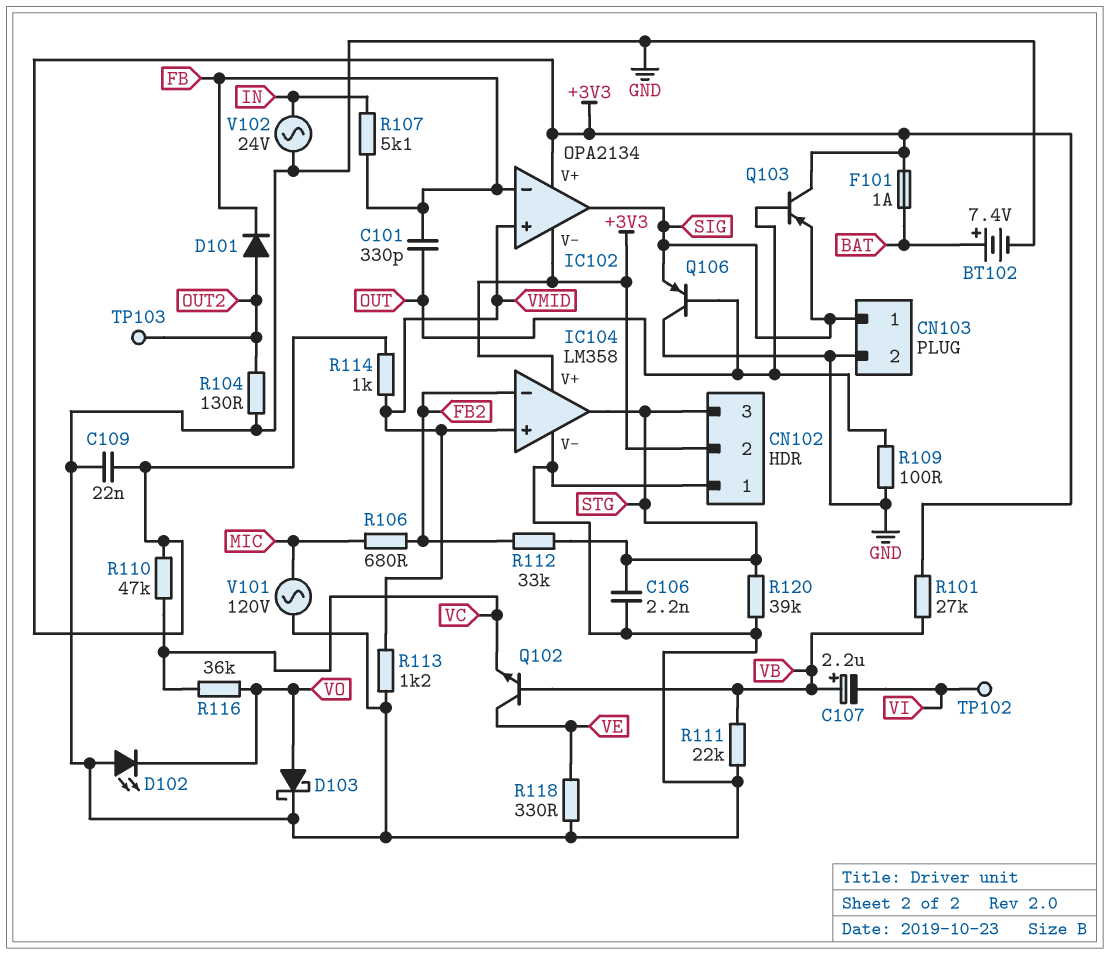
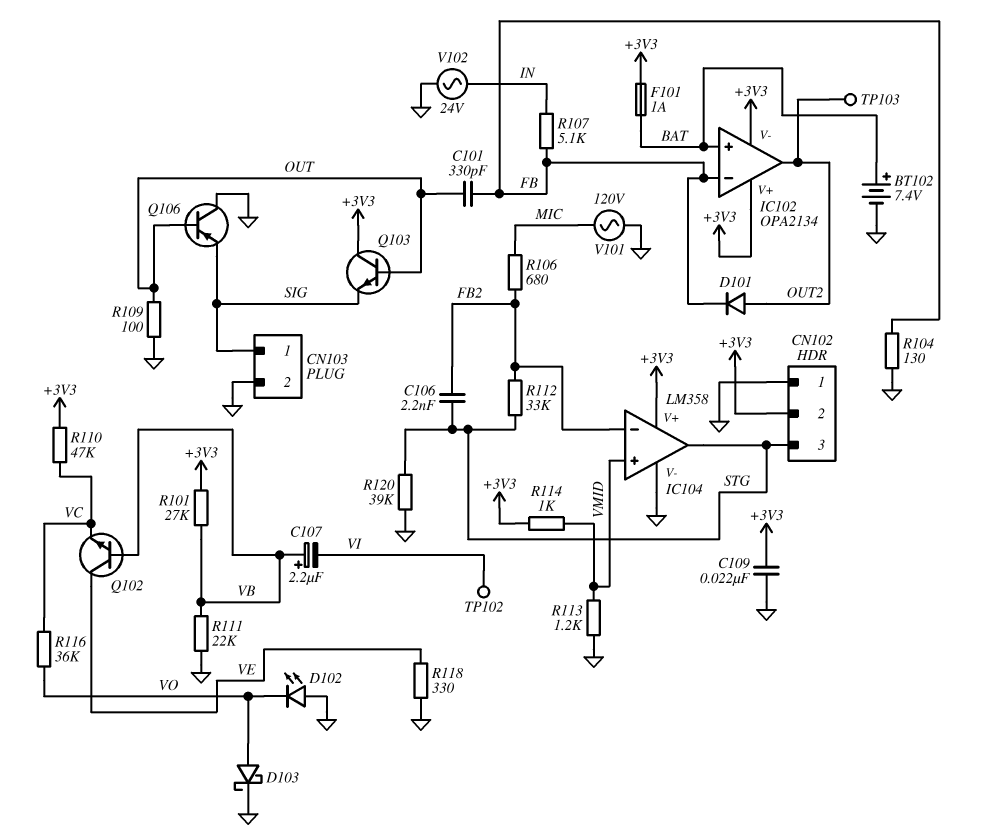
C106: 2.2nF (GND, STG) -> 2.2nF (FB2, STG)
IC102 pin in+: VMID -> BAT
IC102 pin out: SIG -> OUT2
Q103: PNP (B OUT, C +3V3, E SIG) -> NPN (B OUT, C +3V3, E SIG)
R104: 130 (GND, OUT2) -> 130 (FB, GND)

